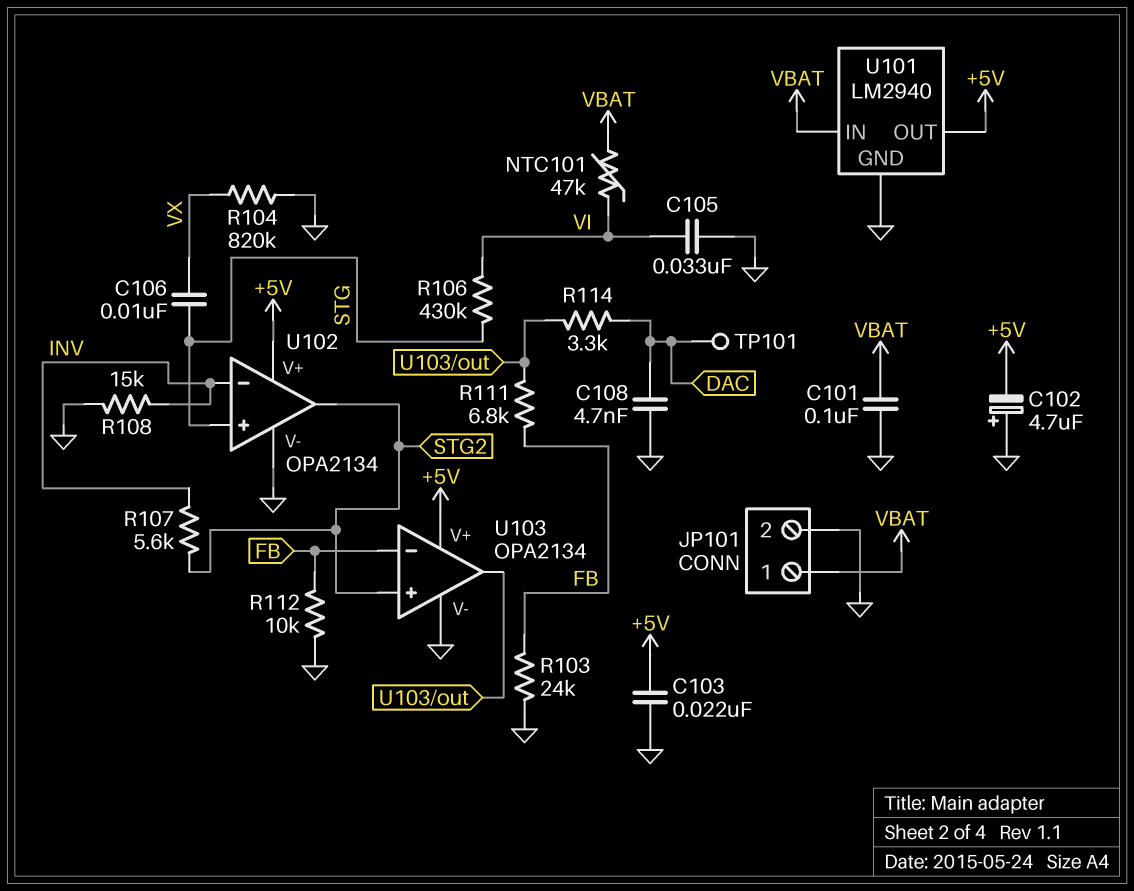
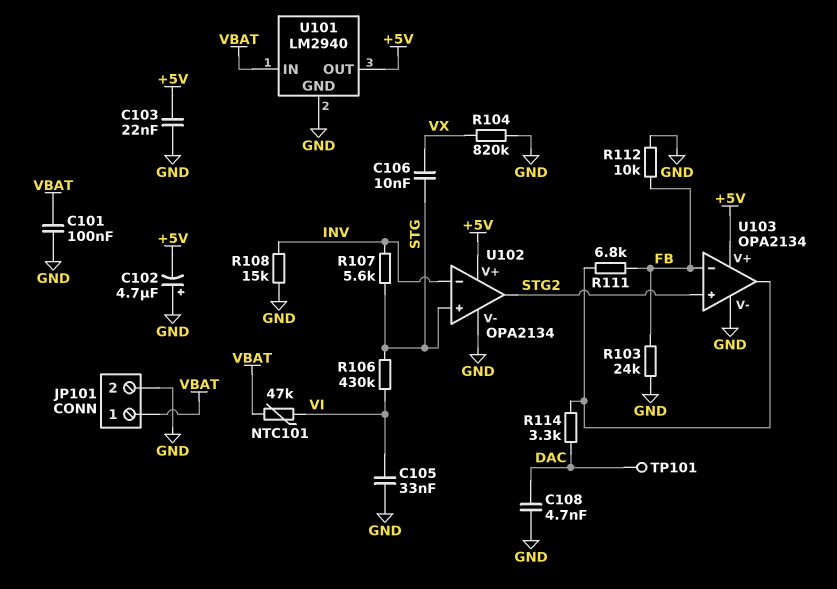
R107: 5.6k (INV, STG2) -> 5.6k (INV, STG)

